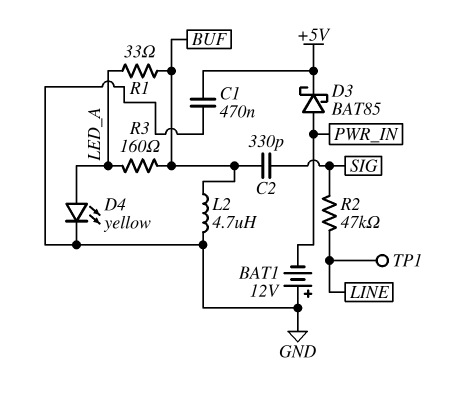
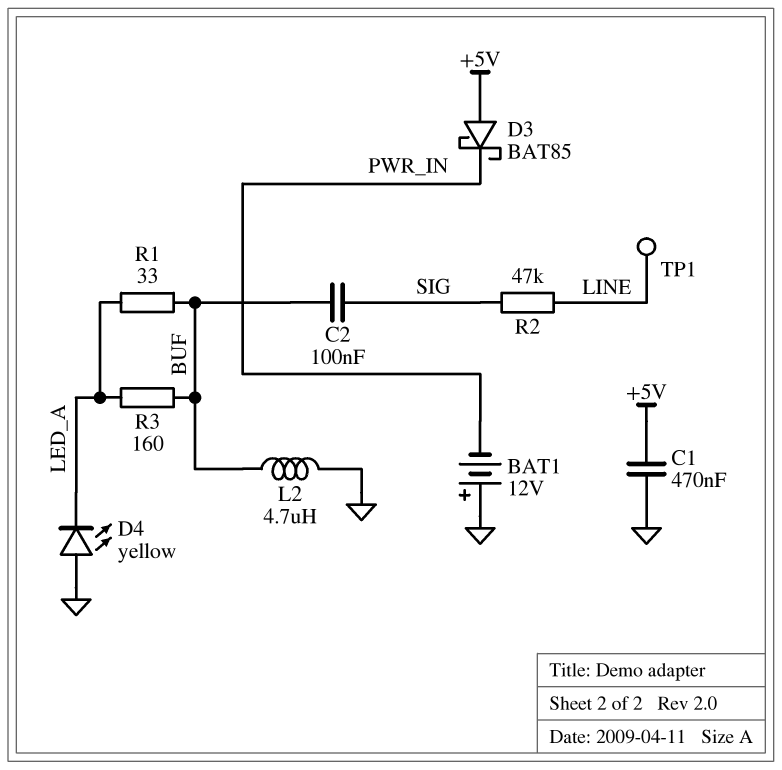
C2: 330pF (BUF, SIG) -> 100nF (BUF, SIG)
D3: schottky BAT85 (A PWR_IN, K +5V) -> schottky BAT85 (A +5V, K PWR_IN)
D4: LED yellow (A LED_A, K GND) -> LED yellow (A GND, K LED_A)

